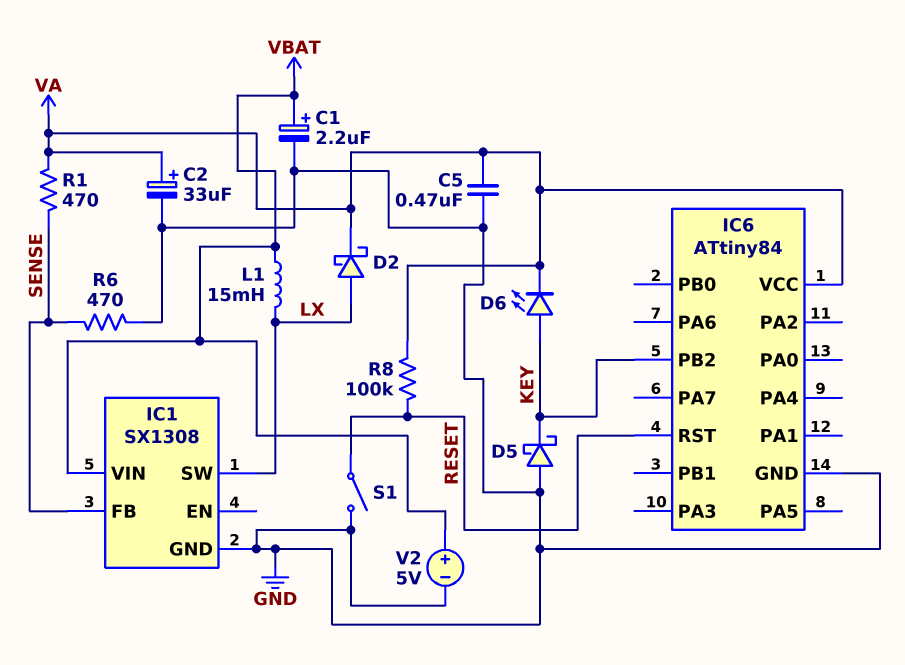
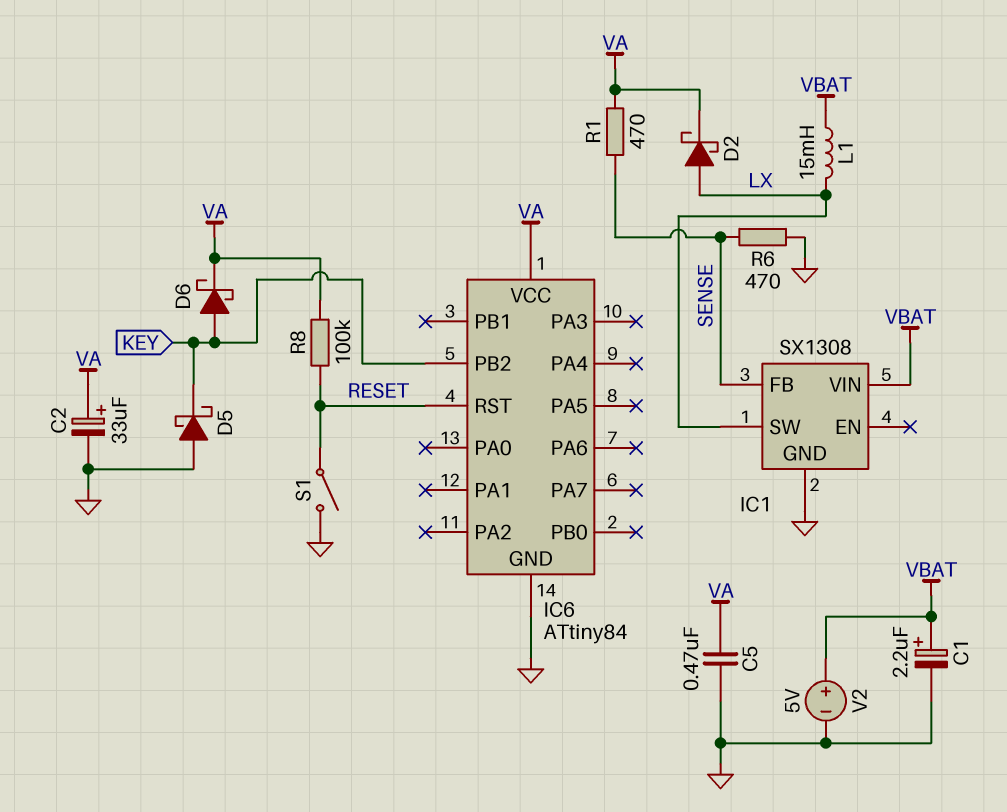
D6: LED (A KEY, K VA) -> schottky (A KEY, K VA)

